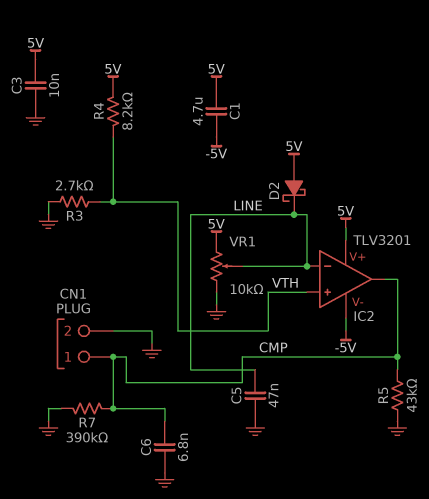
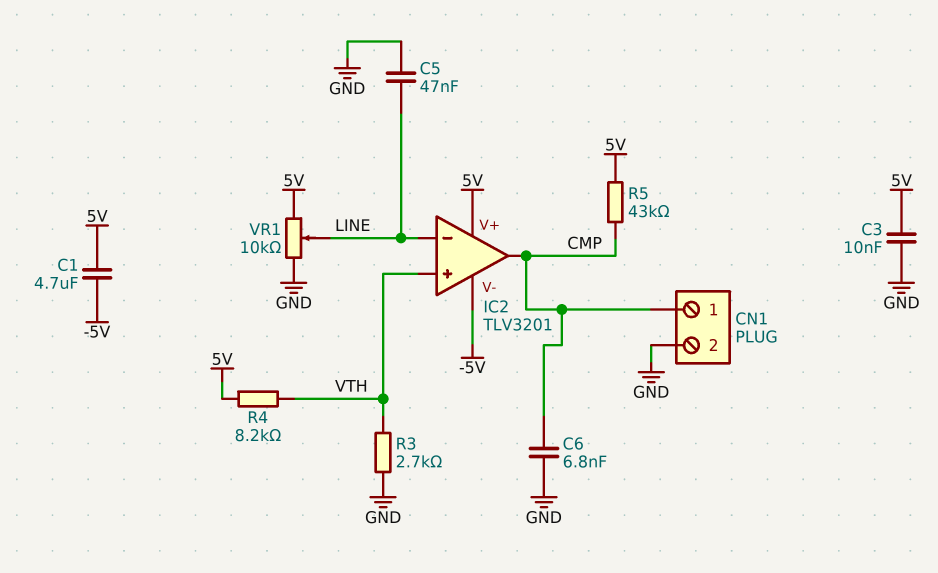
D2: schottky (A 5V, K LINE) -> none
R5: 43k (CMP, GND) -> 43k (5V, CMP)
R7: 390k (CMP, GND) -> none

